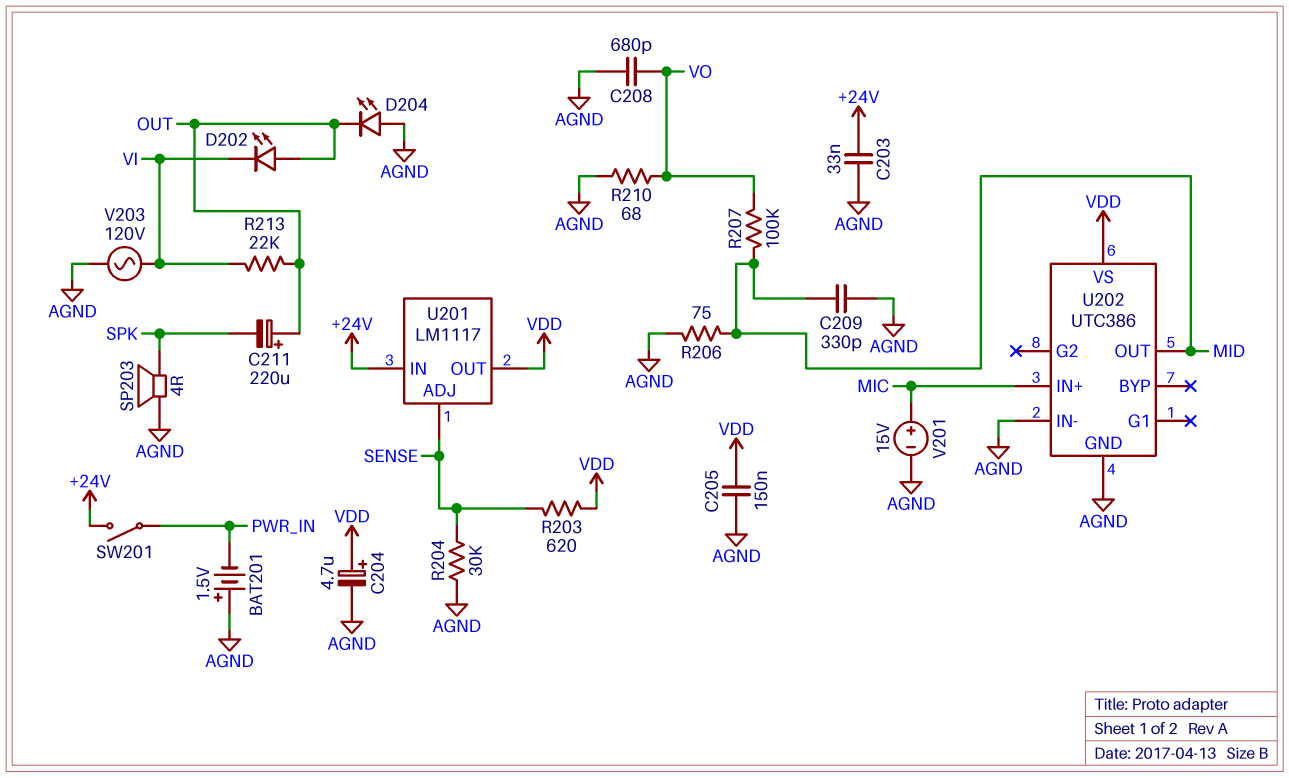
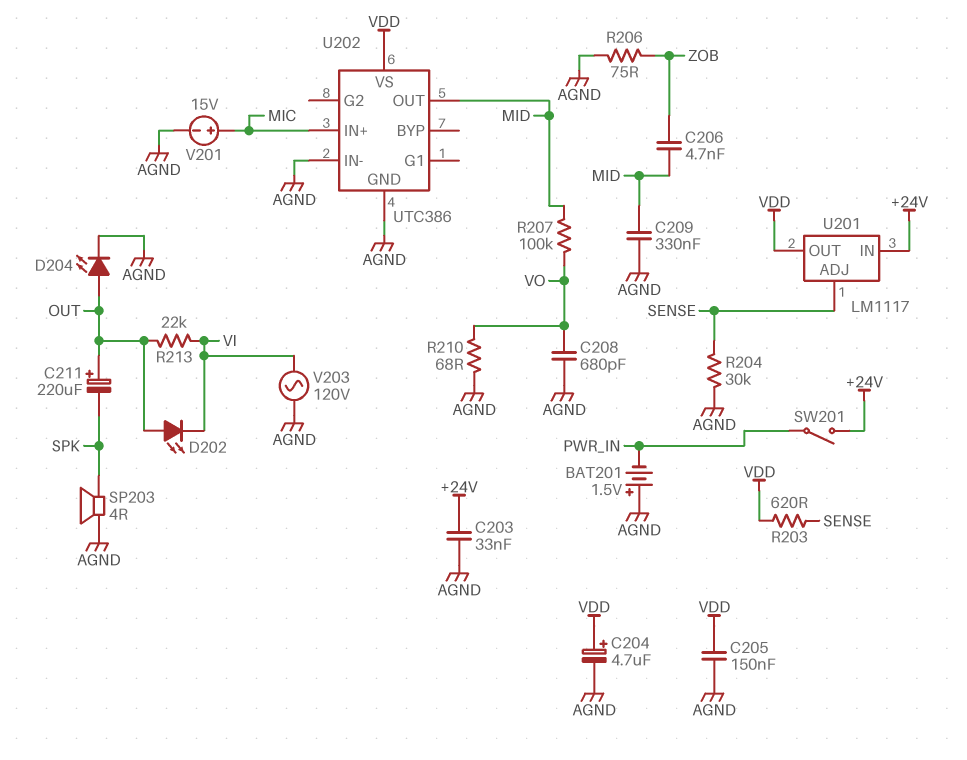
C206: none -> 4.7nF (MID, ZOB)
C209: 330pF (AGND, MID) -> 330nF (AGND, MID)
D204: LED (A AGND, K OUT) -> LED (A OUT, K AGND)
R206: 75 (AGND, MID) -> 75 (AGND, ZOB)

